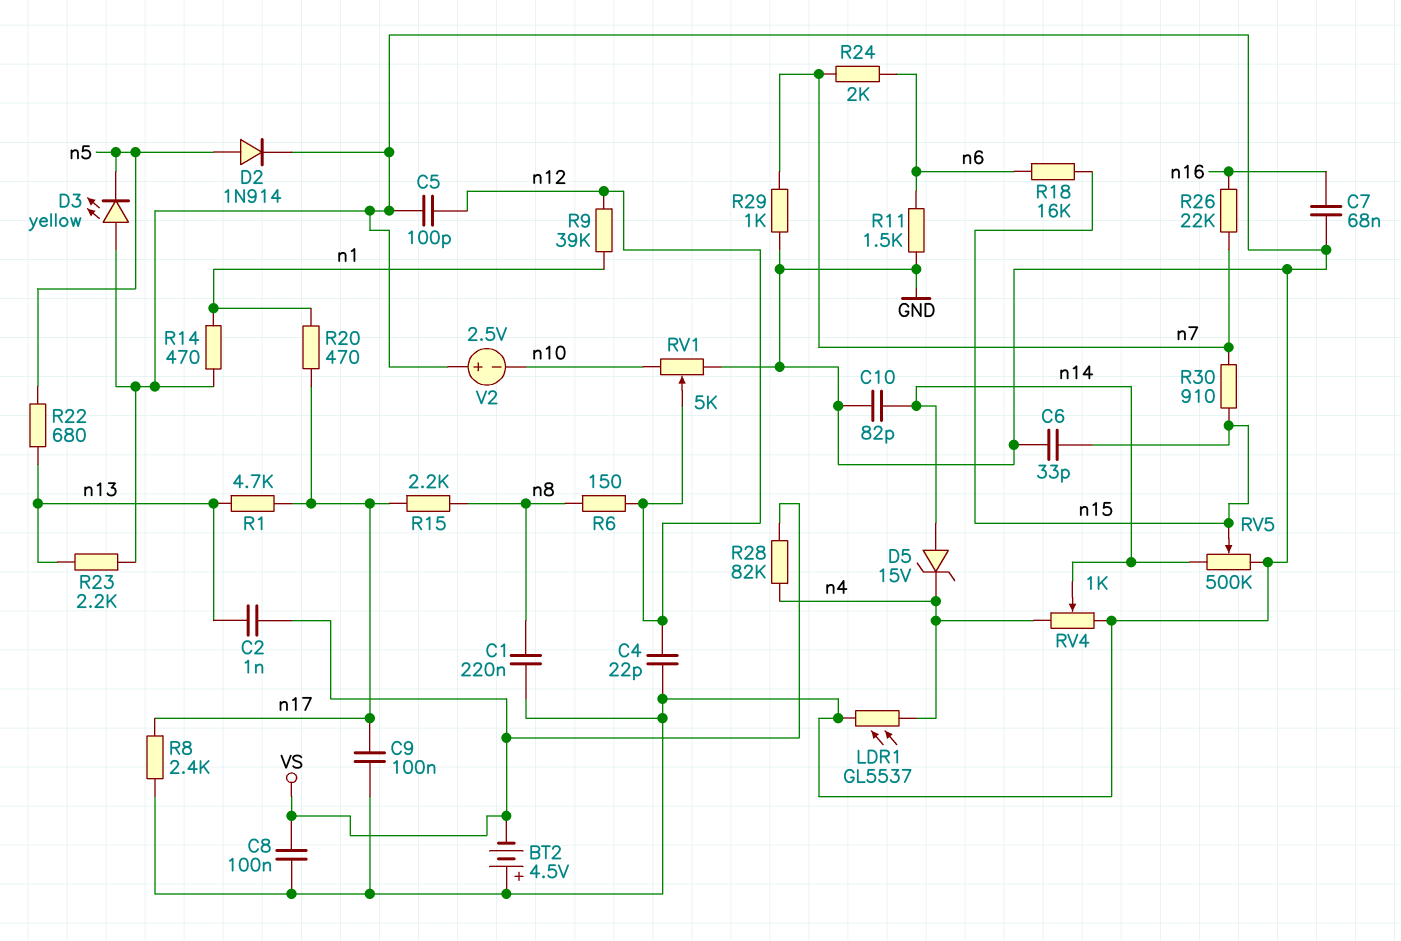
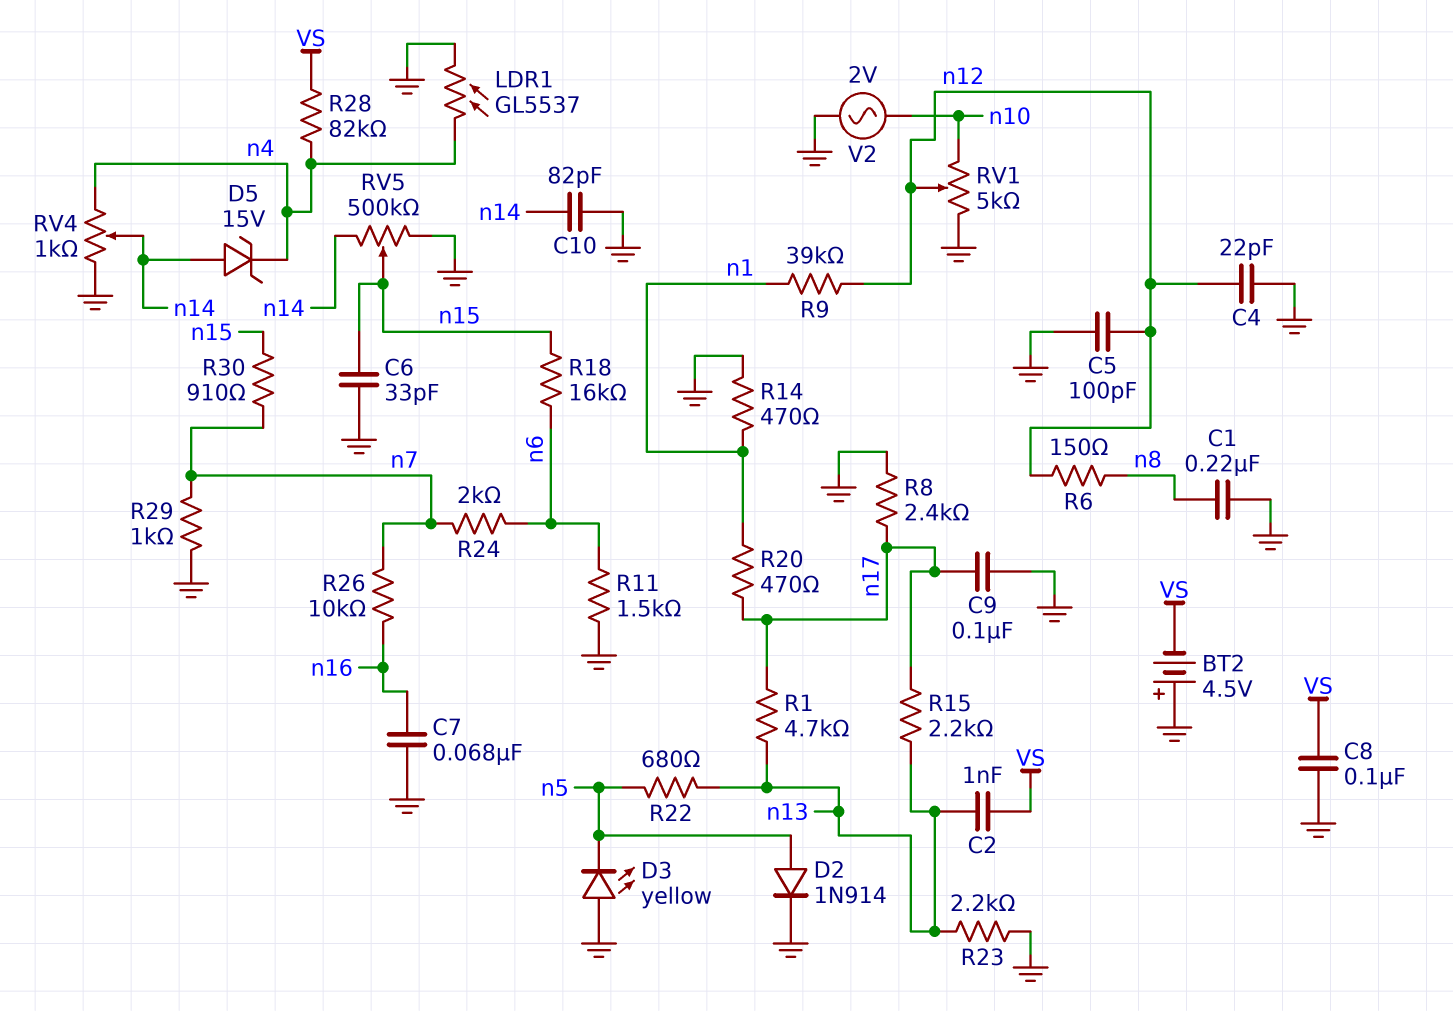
R15: 2.2k (n8, n17) -> 2.2k (n13, n17)
R26: 22k (n7, n16) -> 10k (n7, n16)
V2: 2.5V (plus GND, minus n10) -> AC 2V (GND, n10)

